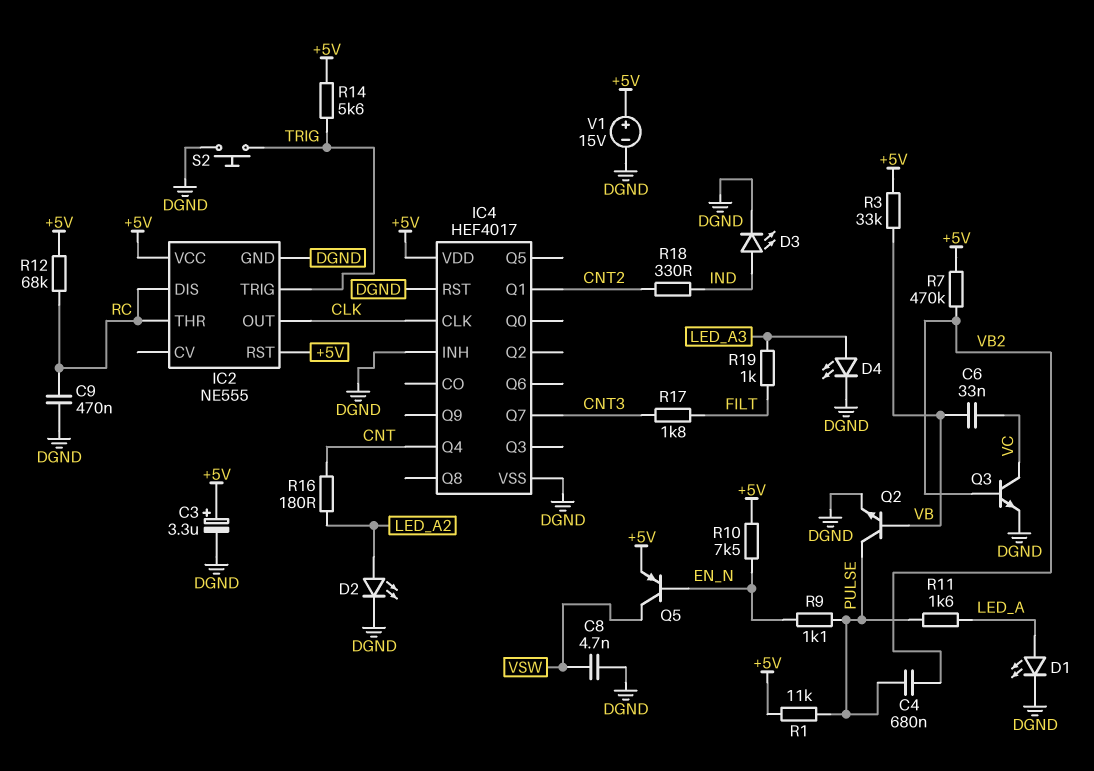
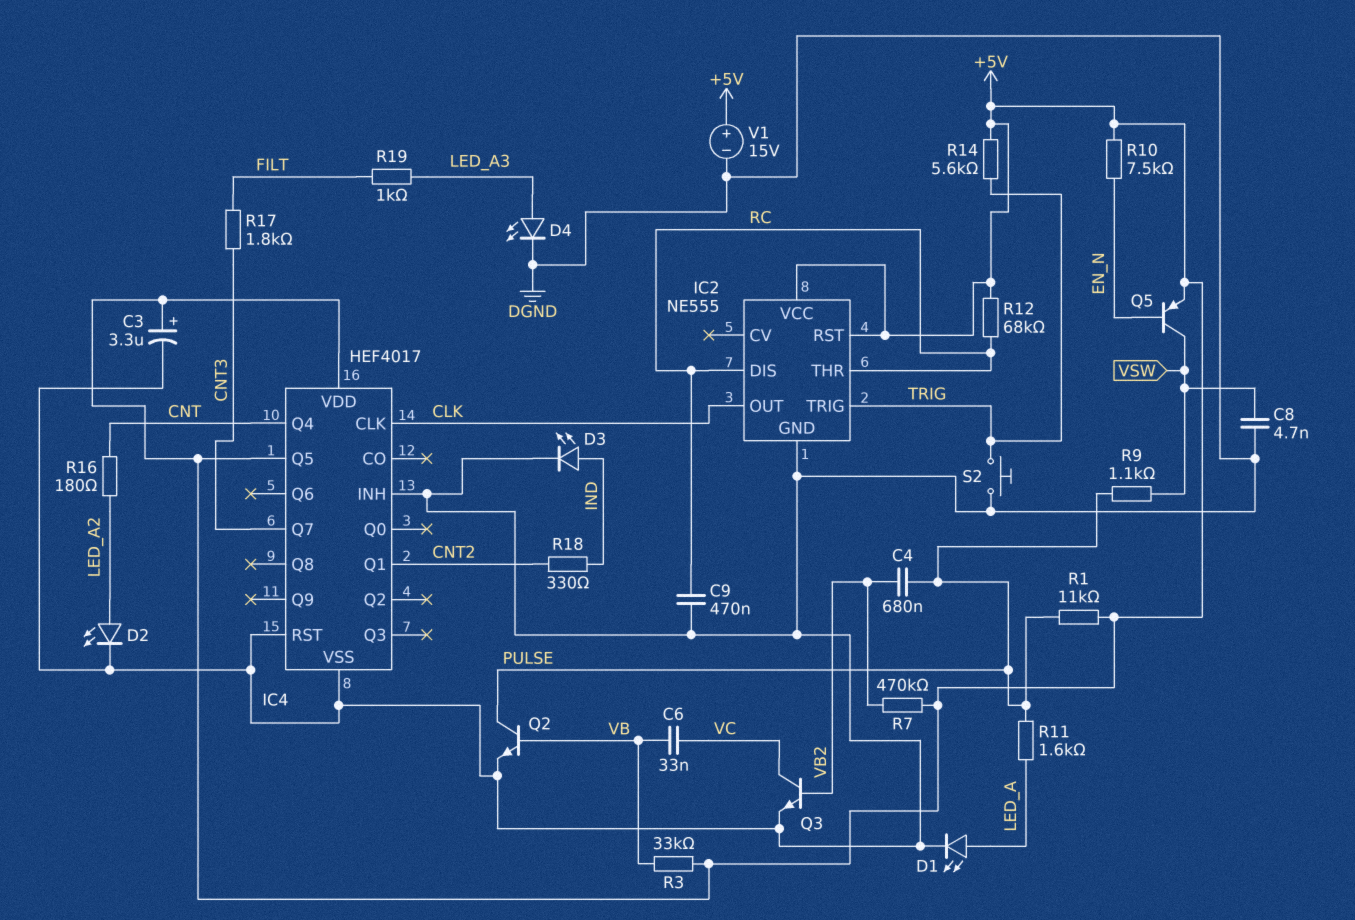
IC4 pin Q5: none -> +5V
R9: 1.1k (EN_N, PULSE) -> 1.1k (PULSE, VSW)

